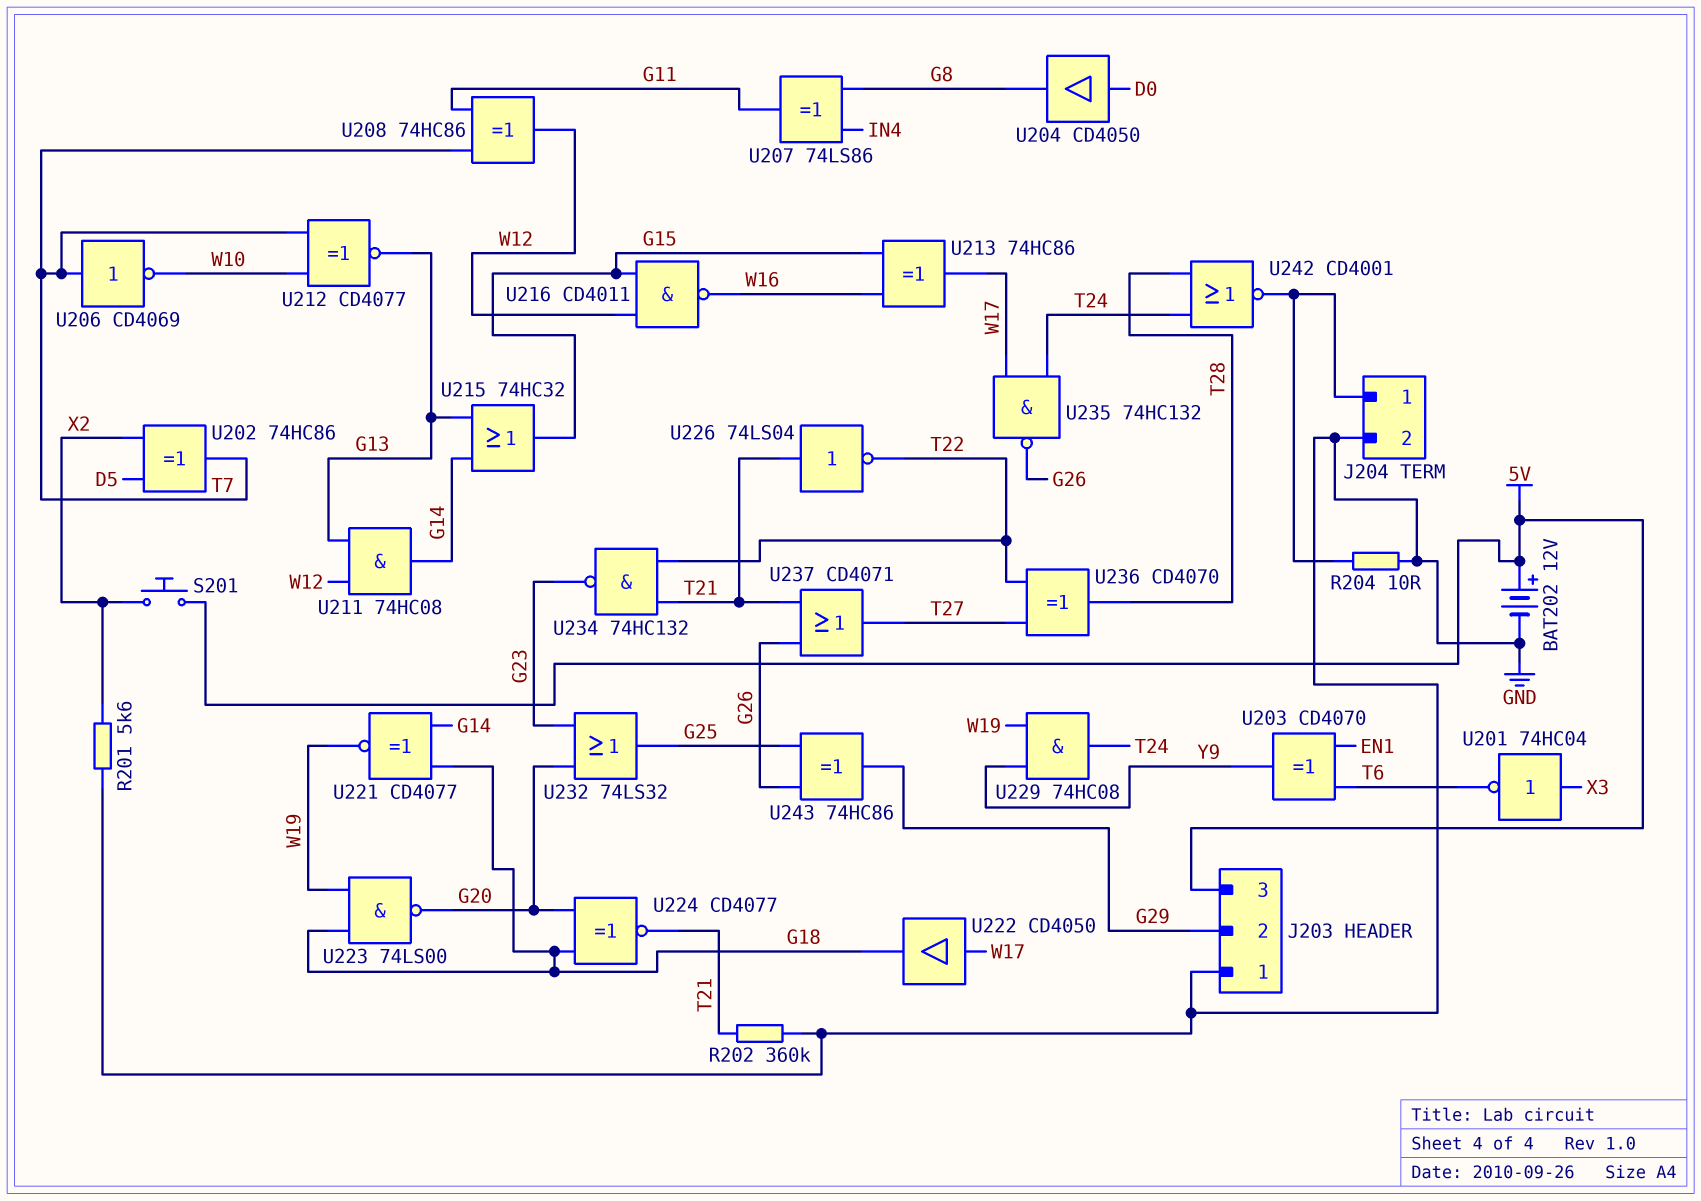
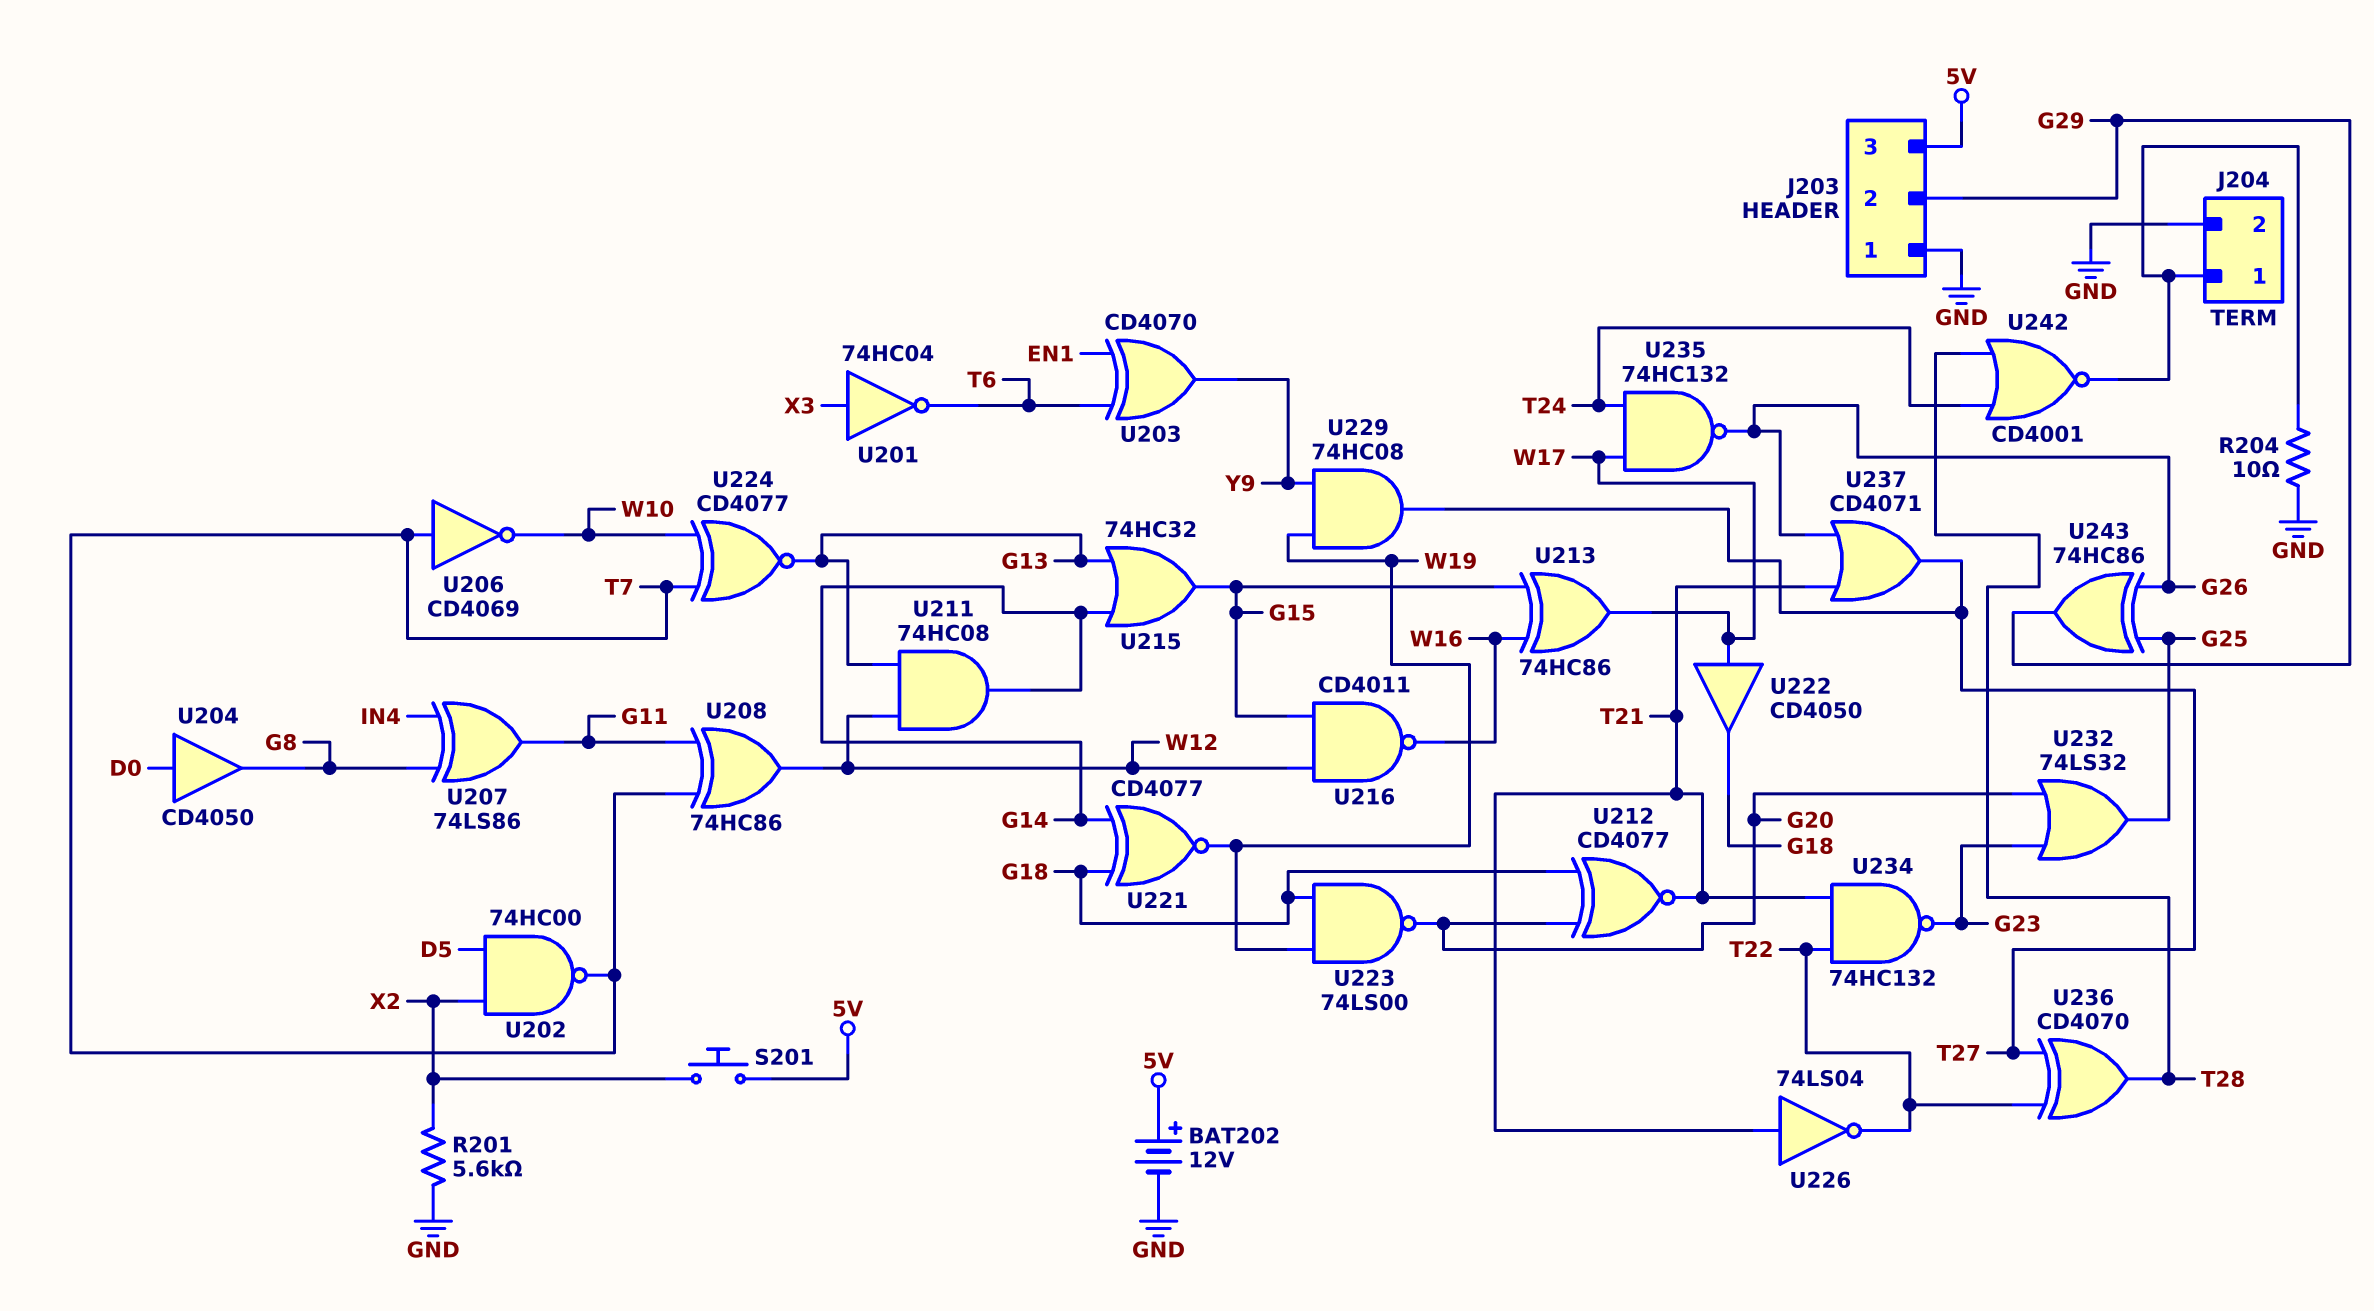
R202: 360k (GND, T21) -> none
U202: XOR 74HC86 (in D5, in X2, out T7) -> NAND 74HC00 (in D5, in X2, out T7)
U212: XNOR CD4077 (in T7, in W10, out G13) -> XNOR CD4077 (in G18, in G20, out T21)
U224: XNOR CD4077 (in G18, in G20, out T21) -> XNOR CD4077 (in T7, in W10, out G13)
U229: AND 74HC08 (in W19, in Y9, out T24) -> AND 74HC08 (in W19, in Y9, out T27)

